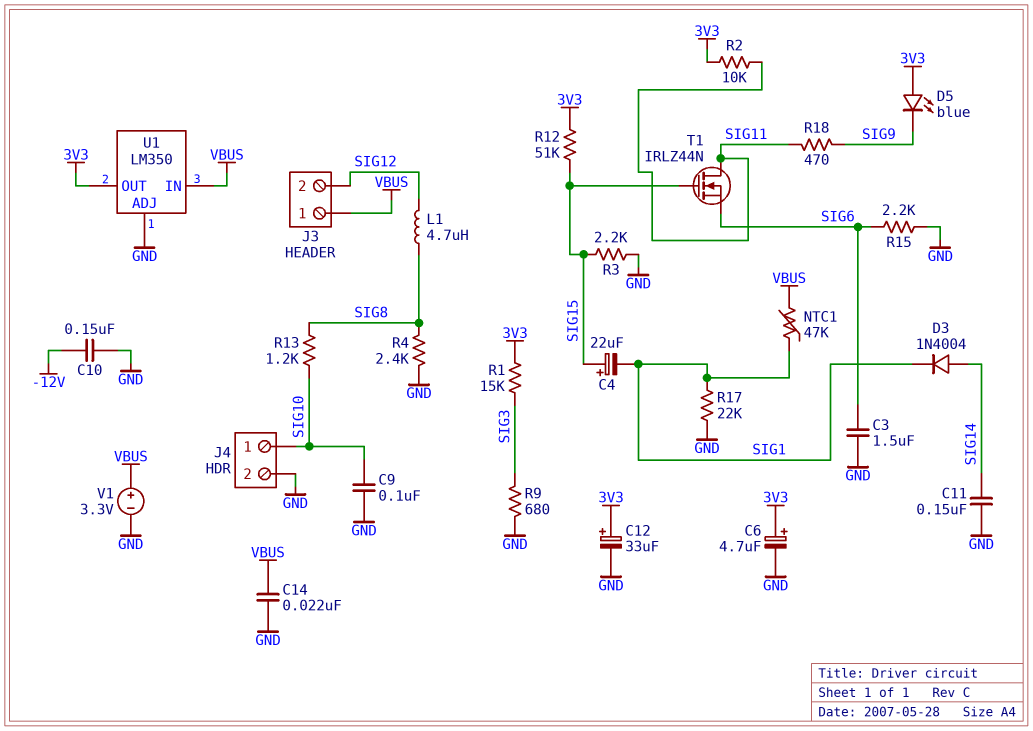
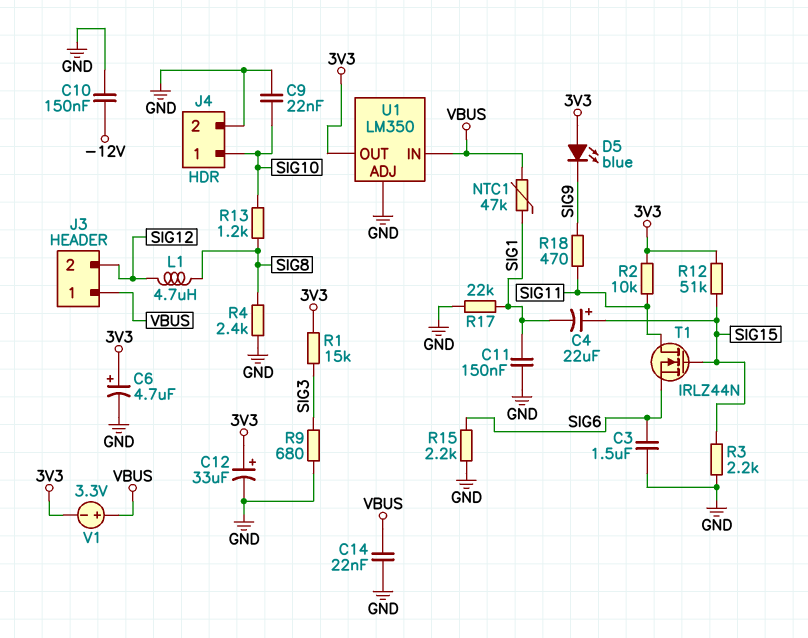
C9: 100nF (GND, SIG10) -> 22nF (GND, SIG10)
C11: 150nF (GND, SIG14) -> 150nF (GND, SIG1)
D3: diode 1N4004 (A SIG14, K SIG1) -> none
V1: 3.3V (plus VBUS, minus GND) -> 3.3V (plus VBUS, minus 3V3)

